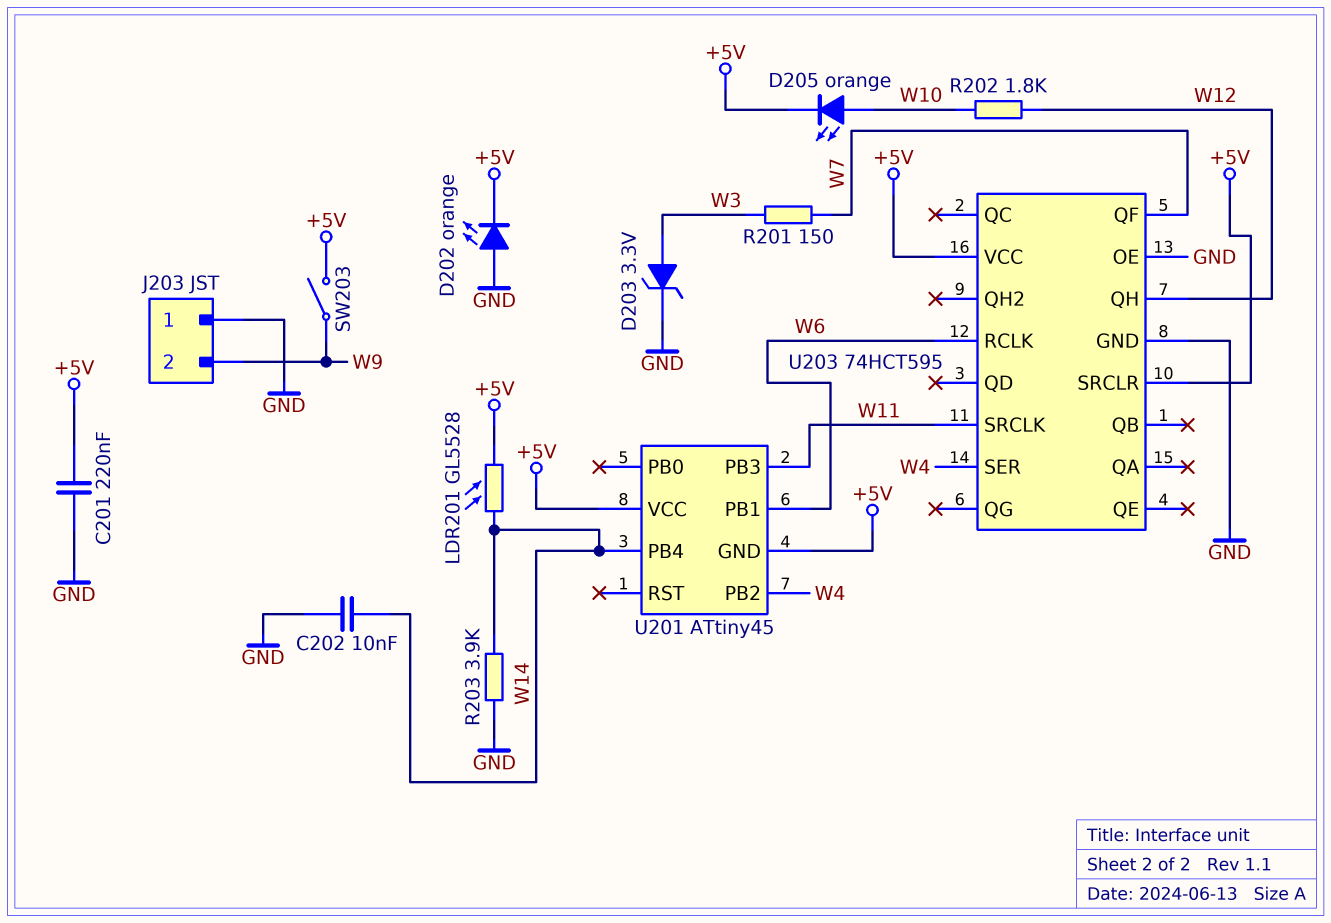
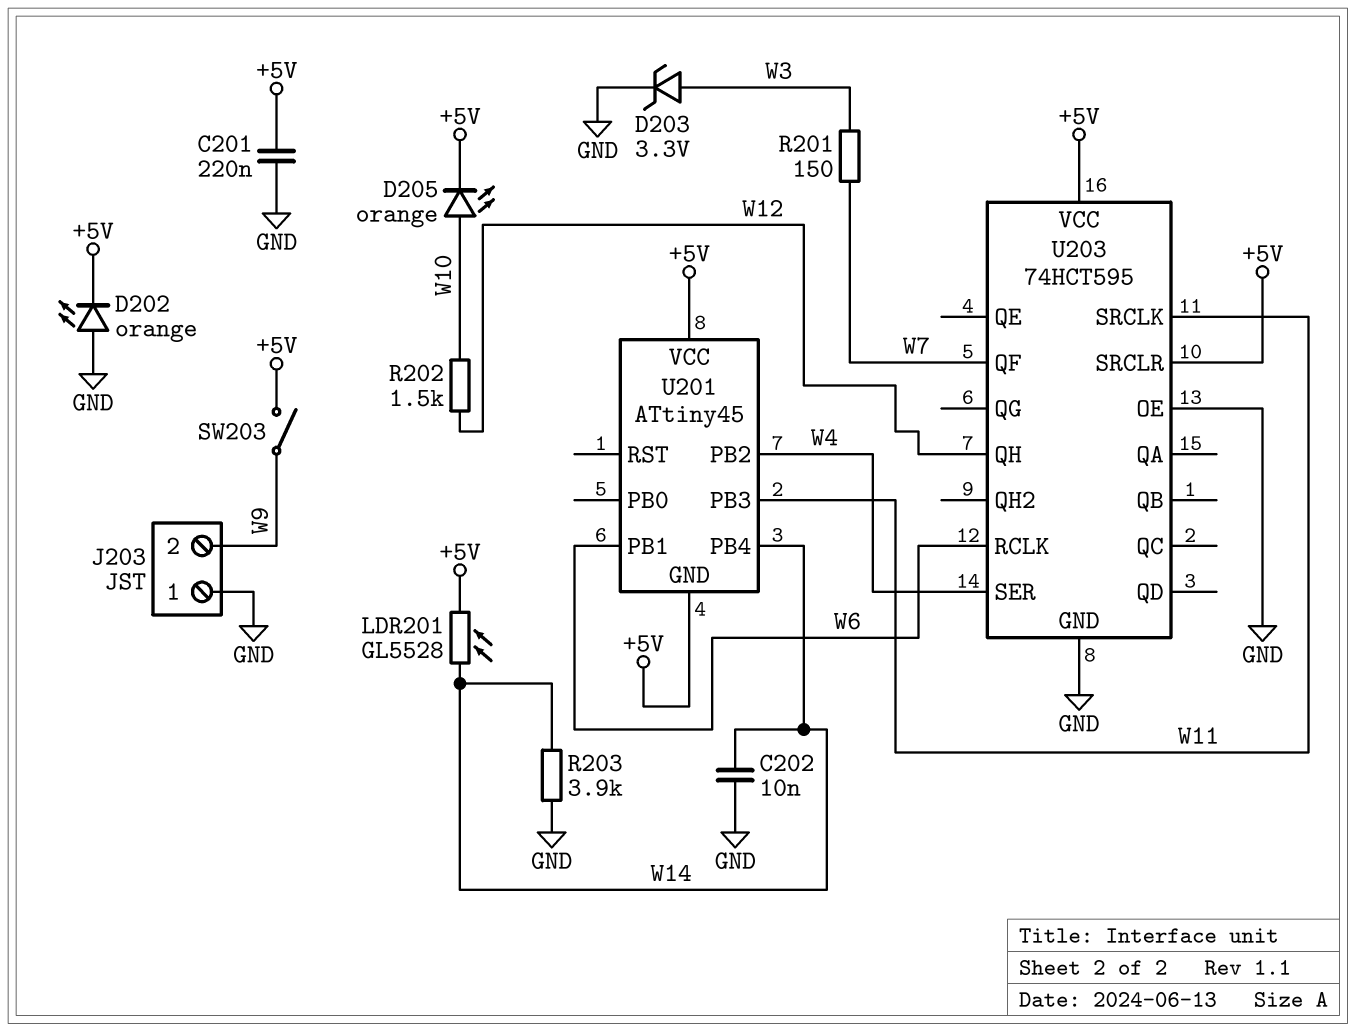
R202: 1.8k (W10, W12) -> 1.5k (W10, W12)

